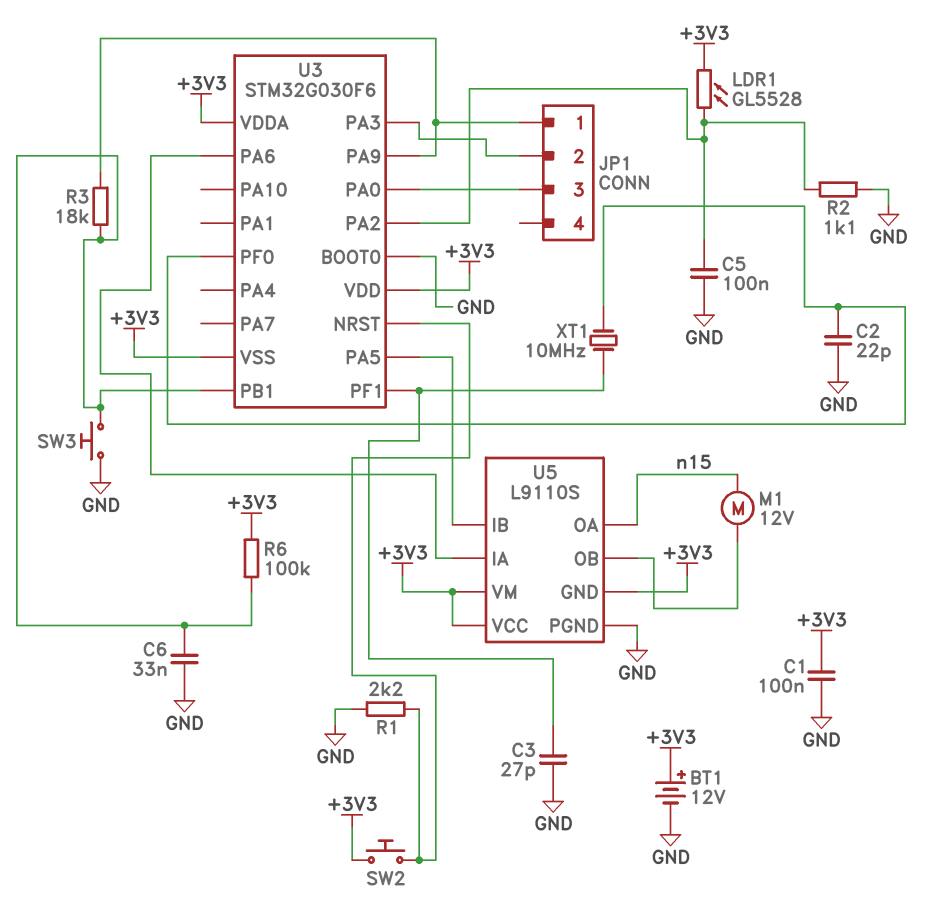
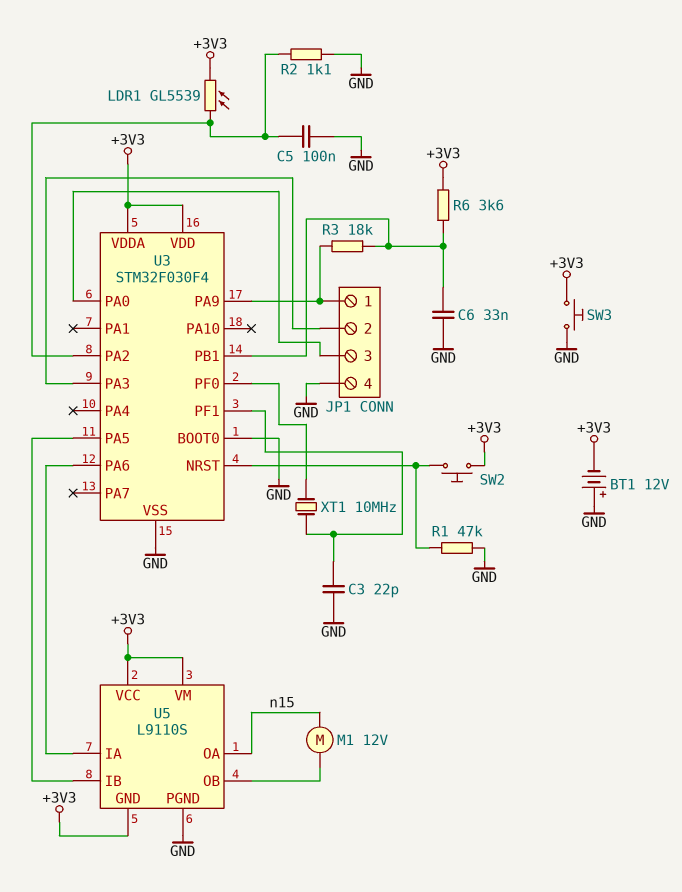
BT1: 12V (plus +3V3, minus GND) -> 12V (plus GND, minus +3V3)
C1: 100nF (+3V3, GND) -> none
C2: 22pF (GND, U3/PF0) -> none
C3: 27pF (GND, U3/PF1) -> 22pF (GND, U3/PF1)
JP1 pin 4: none -> GND
LDR1: GL5528 (+3V3, U3/PA2) -> GL5539 (+3V3, U3/PA2)
R1: 2.2k (GND, U3/NRST) -> 47k (GND, U3/NRST)
R6: 100k (+3V3, U3/PB1) -> 3.6k (+3V3, U3/PB1)
SW3: button (GND, U3/PB1) -> button (+3V3, GND)
U3: STM32G030F6 -> STM32F030F4
U3 pin VSS: +3V3 -> GND

